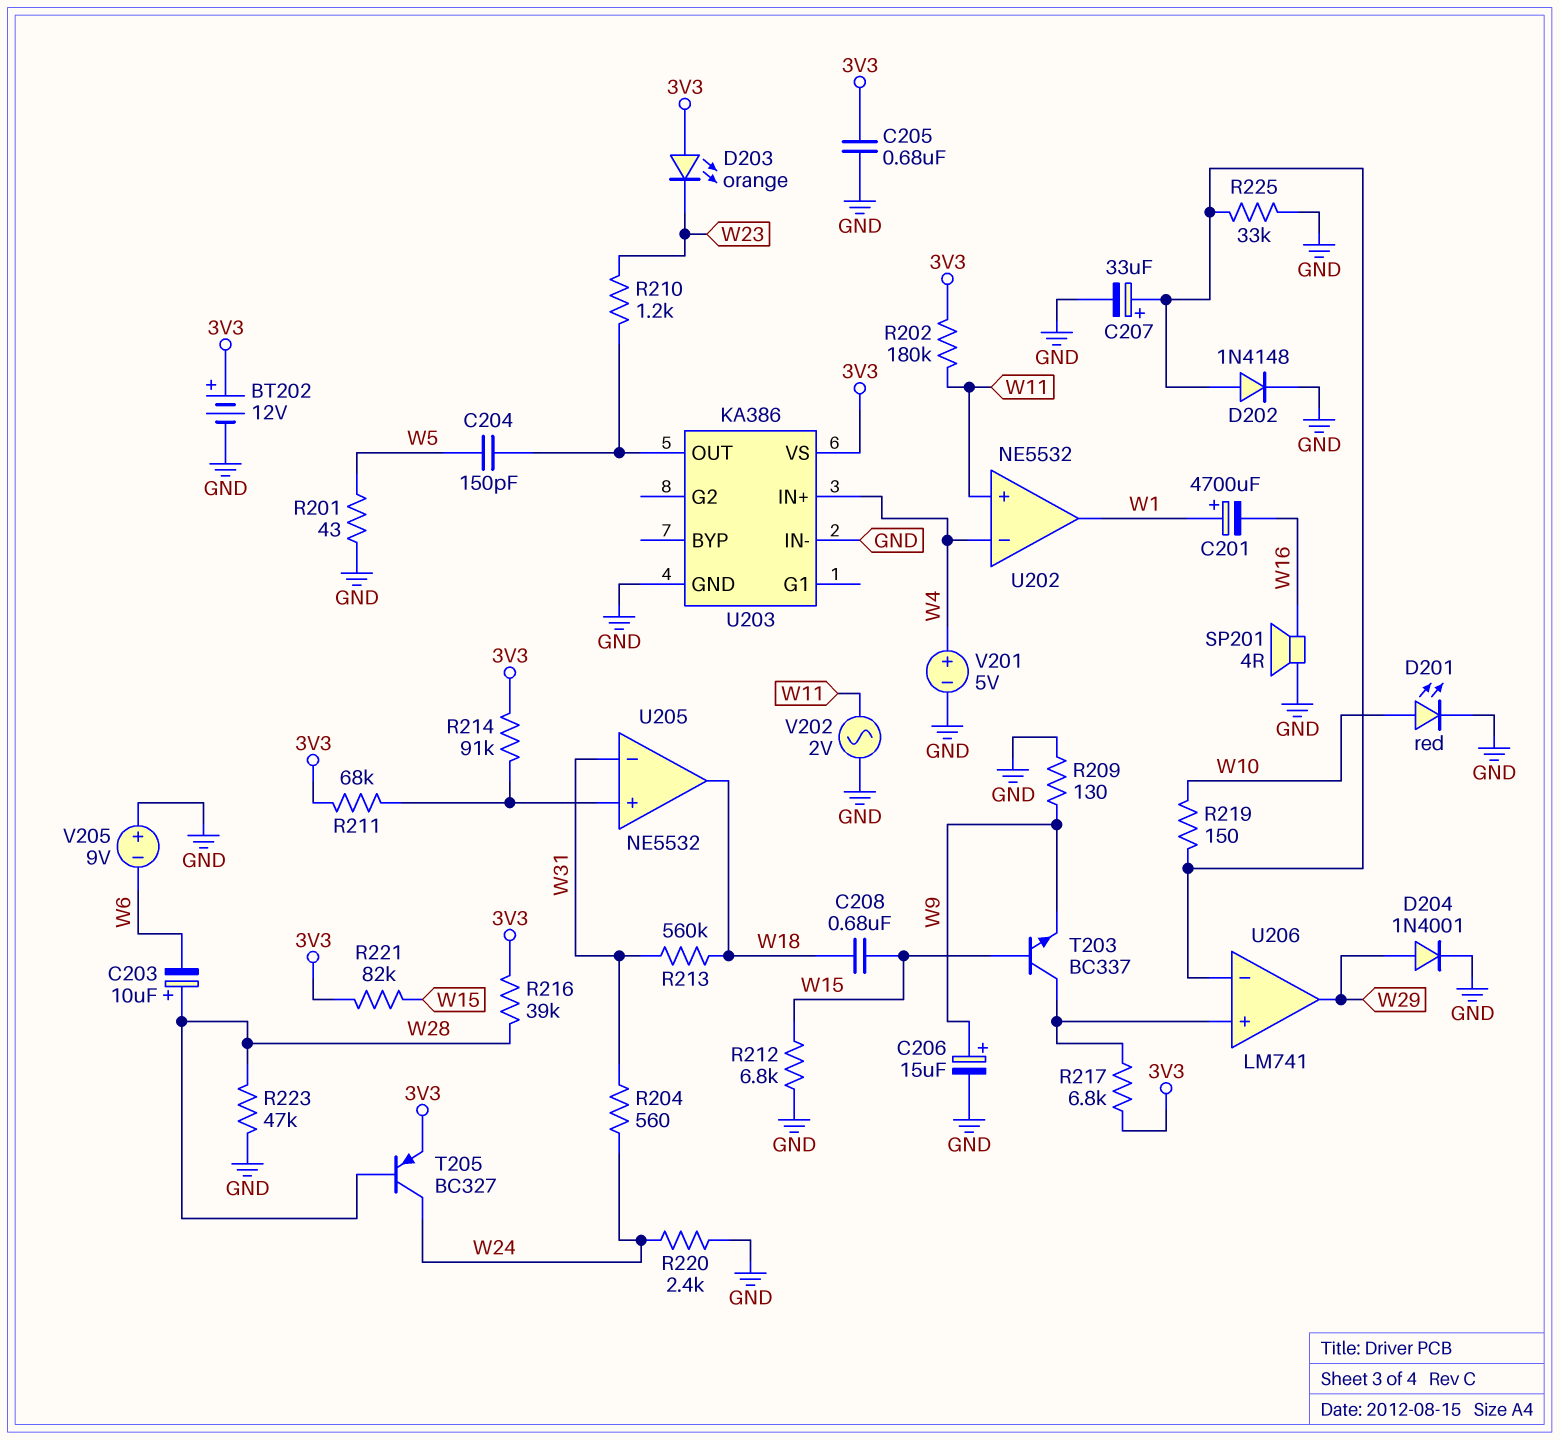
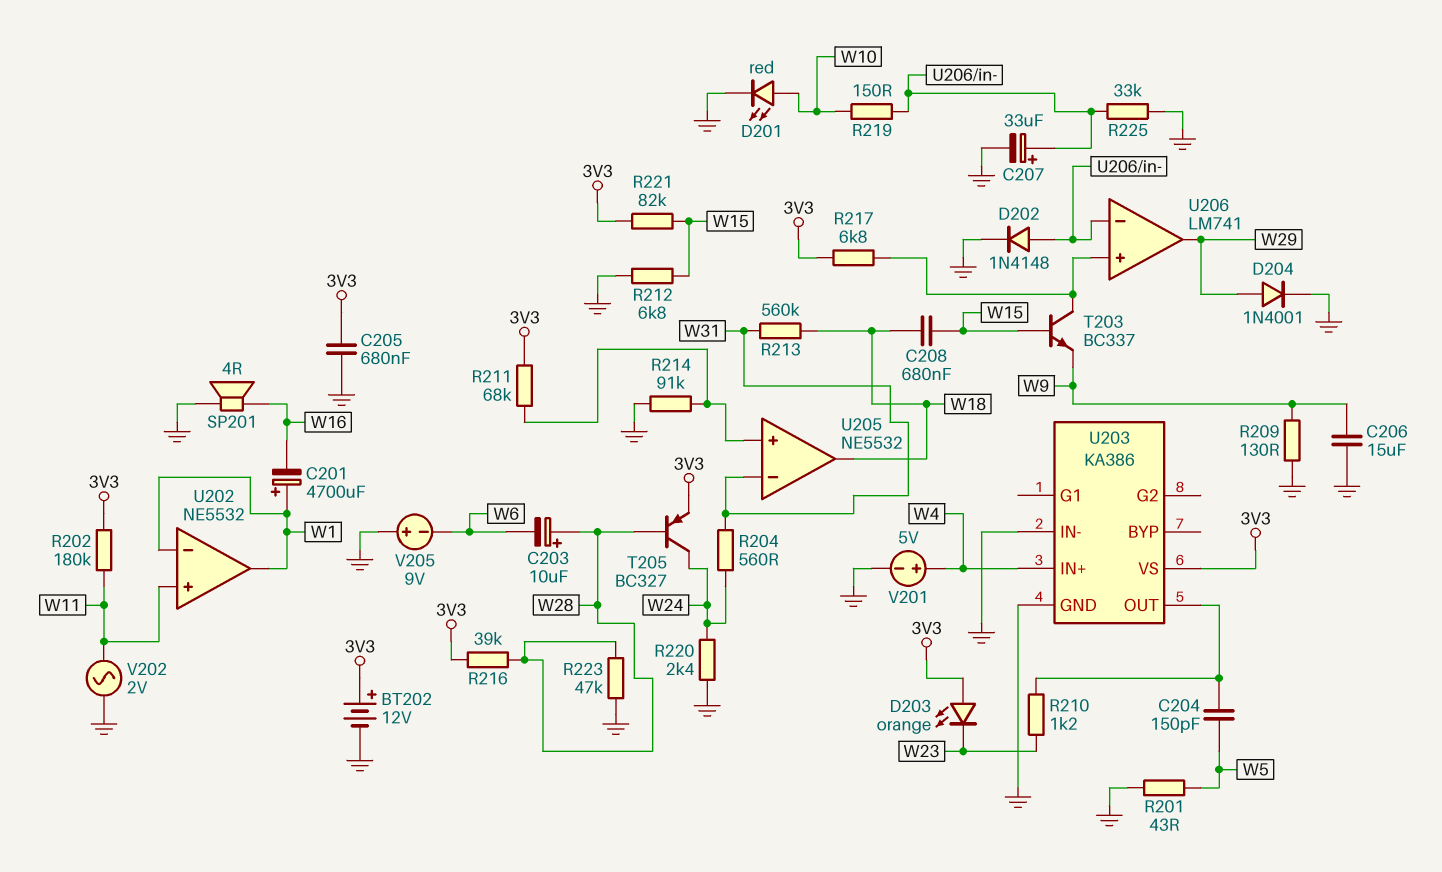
C206: 15uF (plus W9, minus GND) -> 15uF (GND, W9)
R214: 91k (3V3, U205/in+) -> 91k (GND, U205/in+)
U202 pin in-: W4 -> W1

